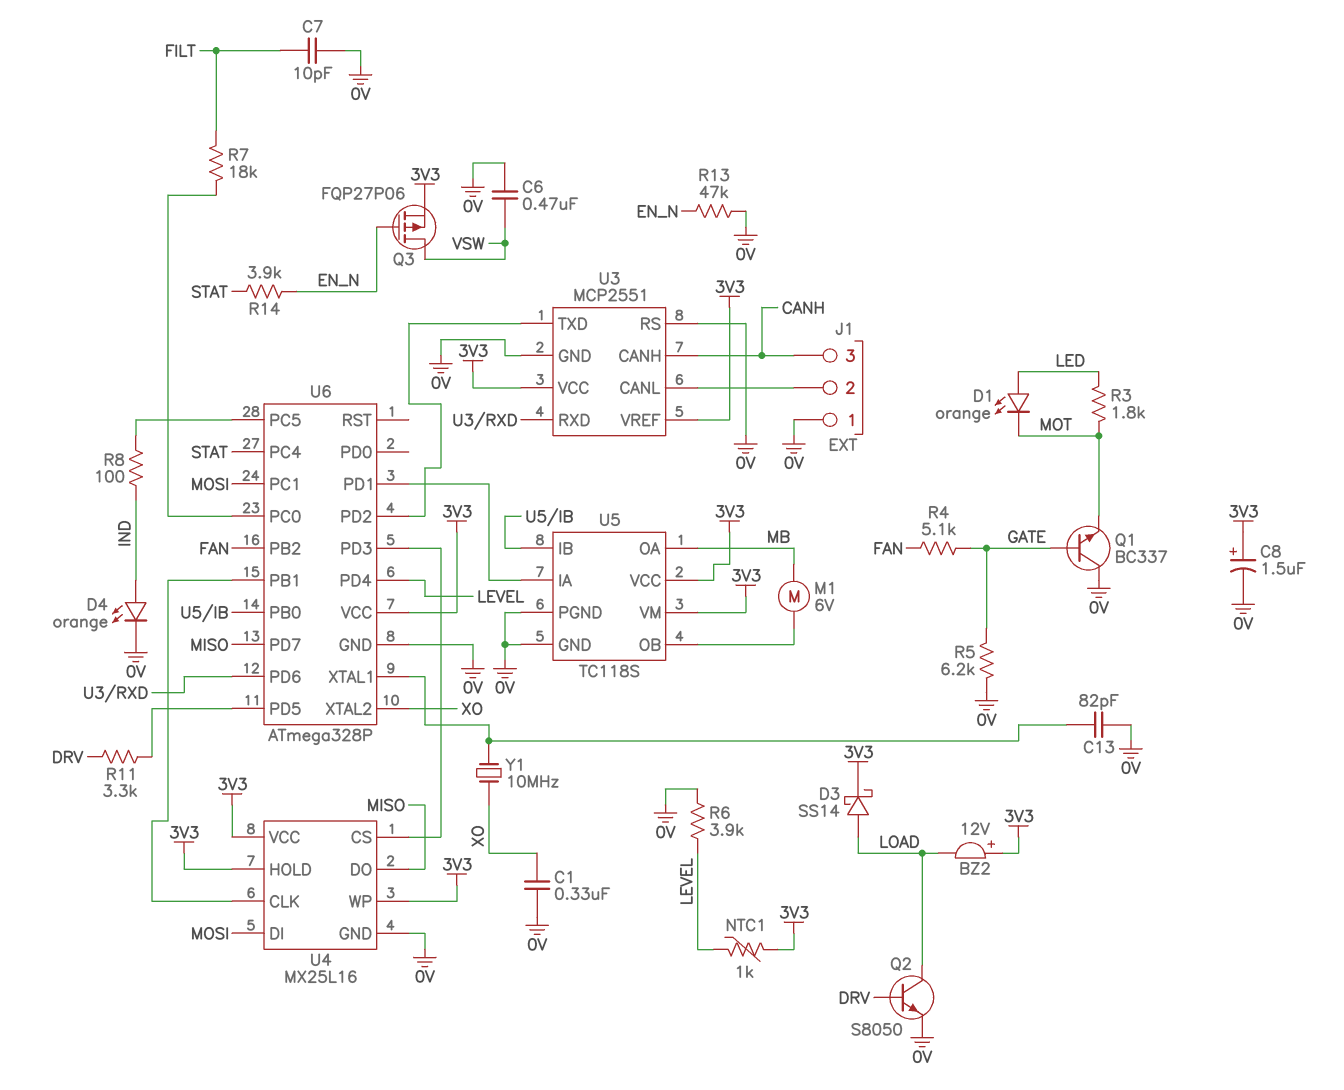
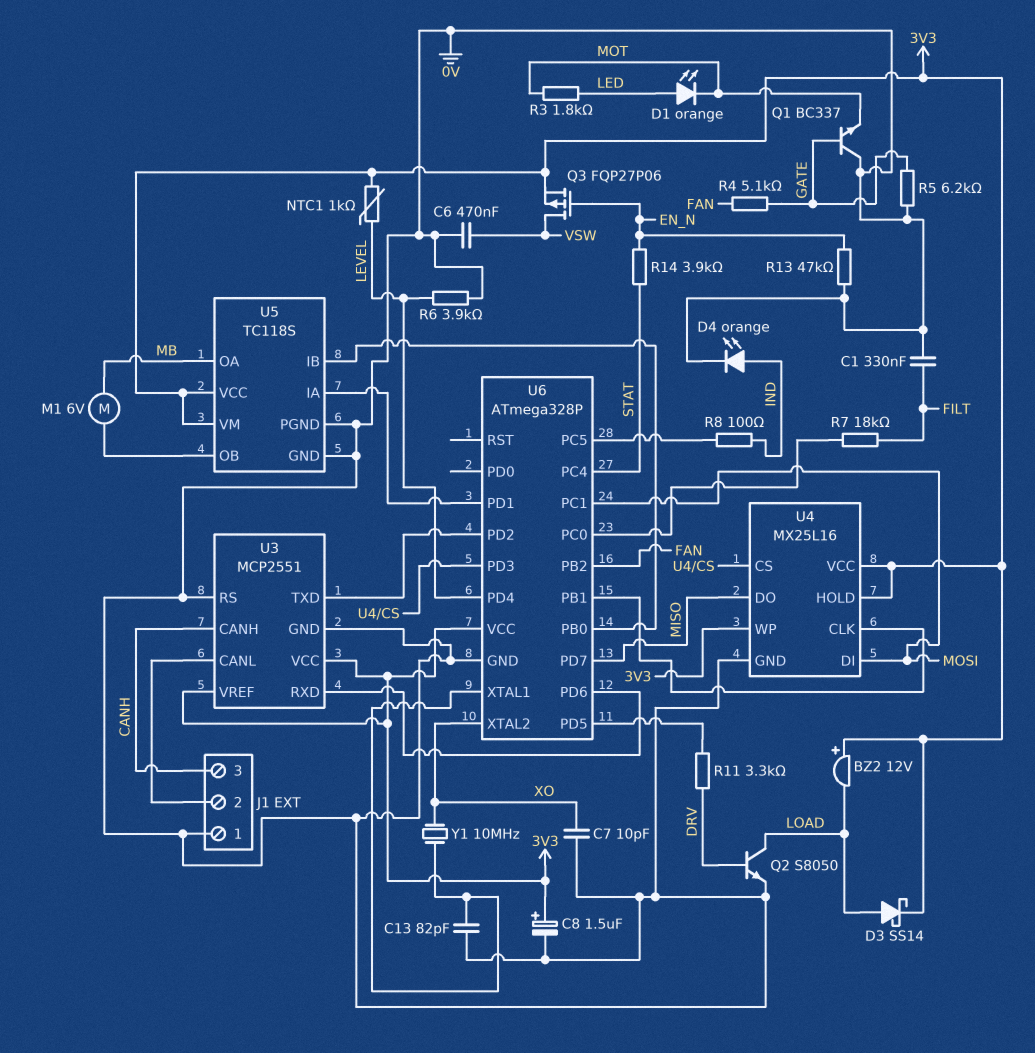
C1: 330nF (0V, XO) -> 330nF (0V, FILT)
C7: 10pF (0V, FILT) -> 10pF (0V, XO)

